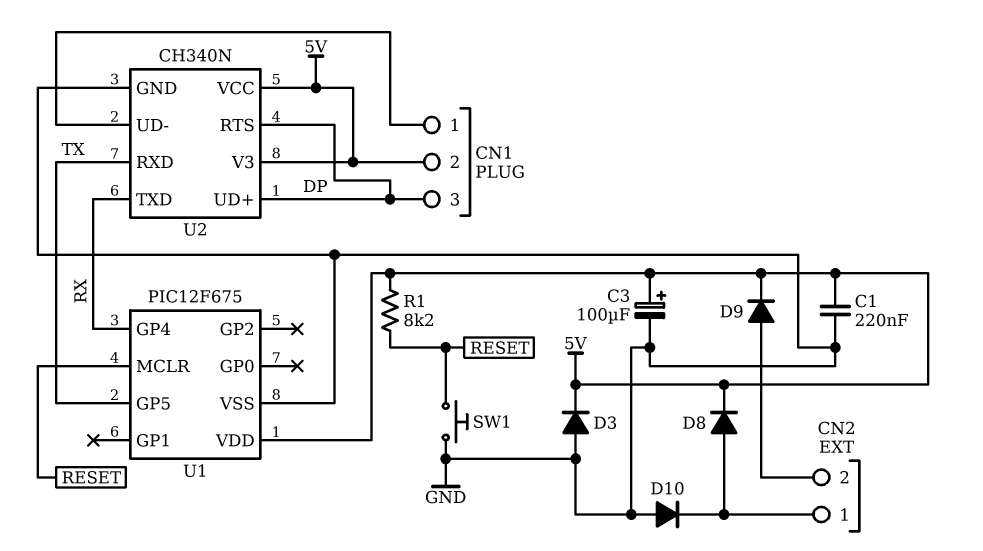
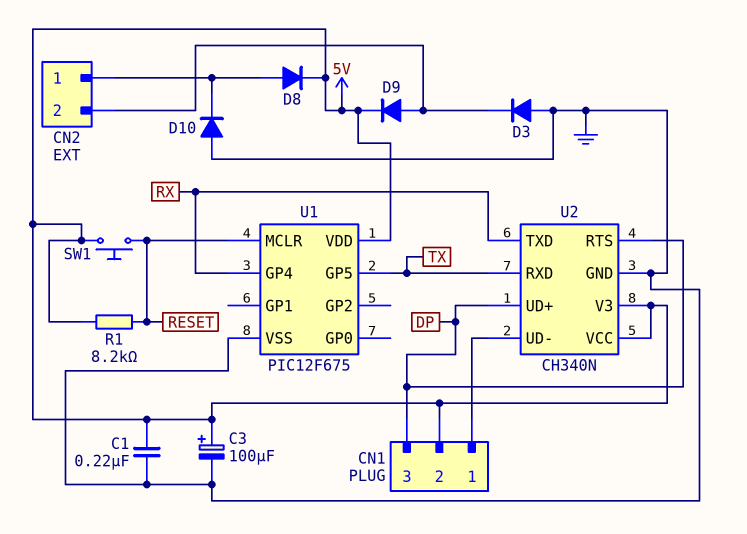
D3: diode (A GND, K 5V) -> diode (A GND, K CN2/2)
SW1: button (GND, RESET) -> button (5V, RESET)

